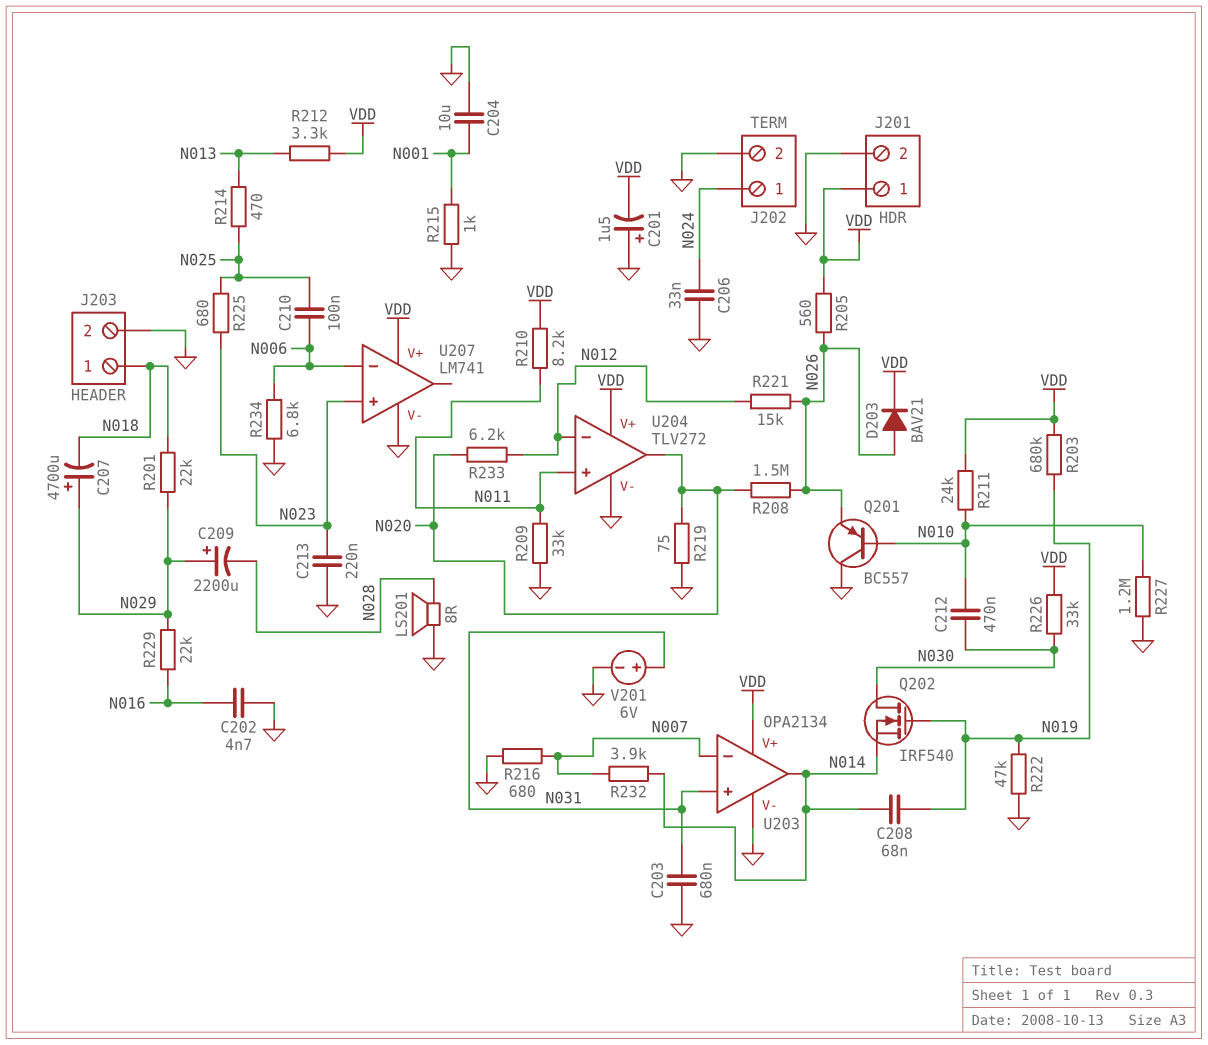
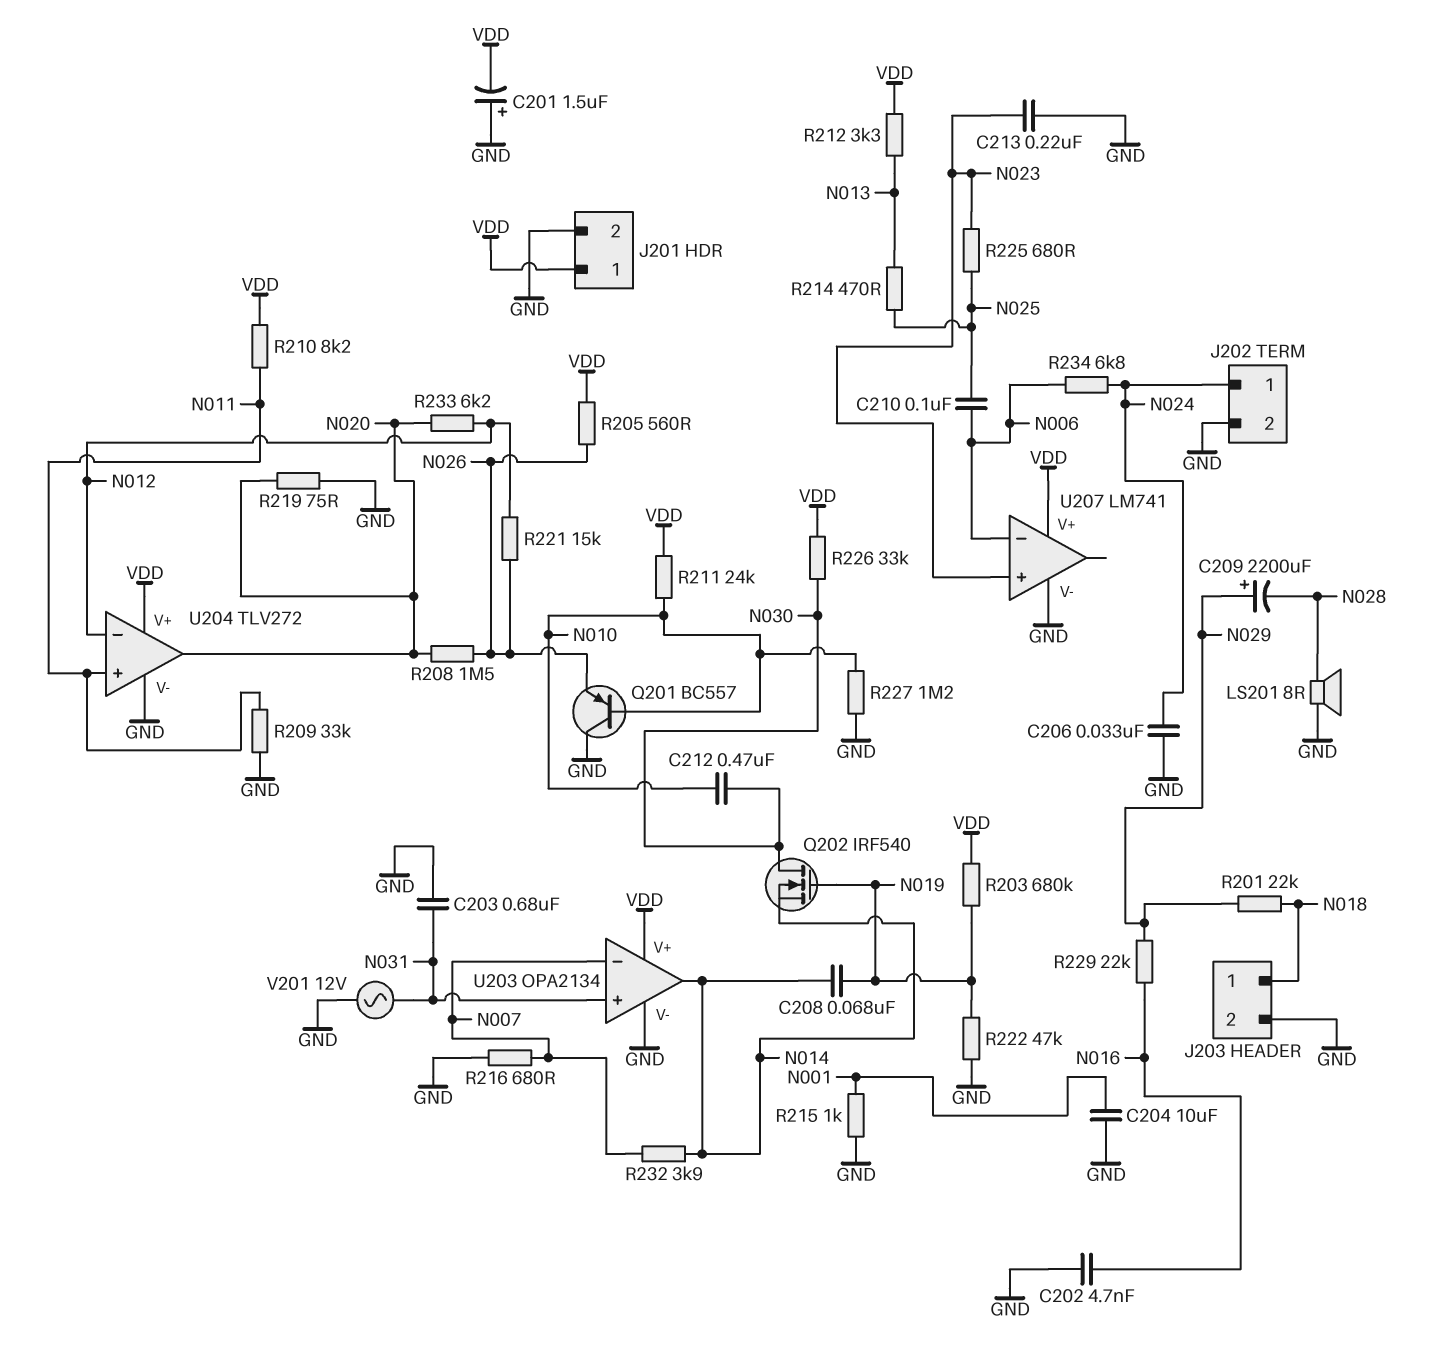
C207: 4700uF (plus N029, minus N018) -> none
D203: diode BAV21 (A N026, K VDD) -> none
R234: 6.8k (GND, N006) -> 6.8k (N006, N024)
V201: 6V (plus N031, minus GND) -> AC 12V (GND, N031)

